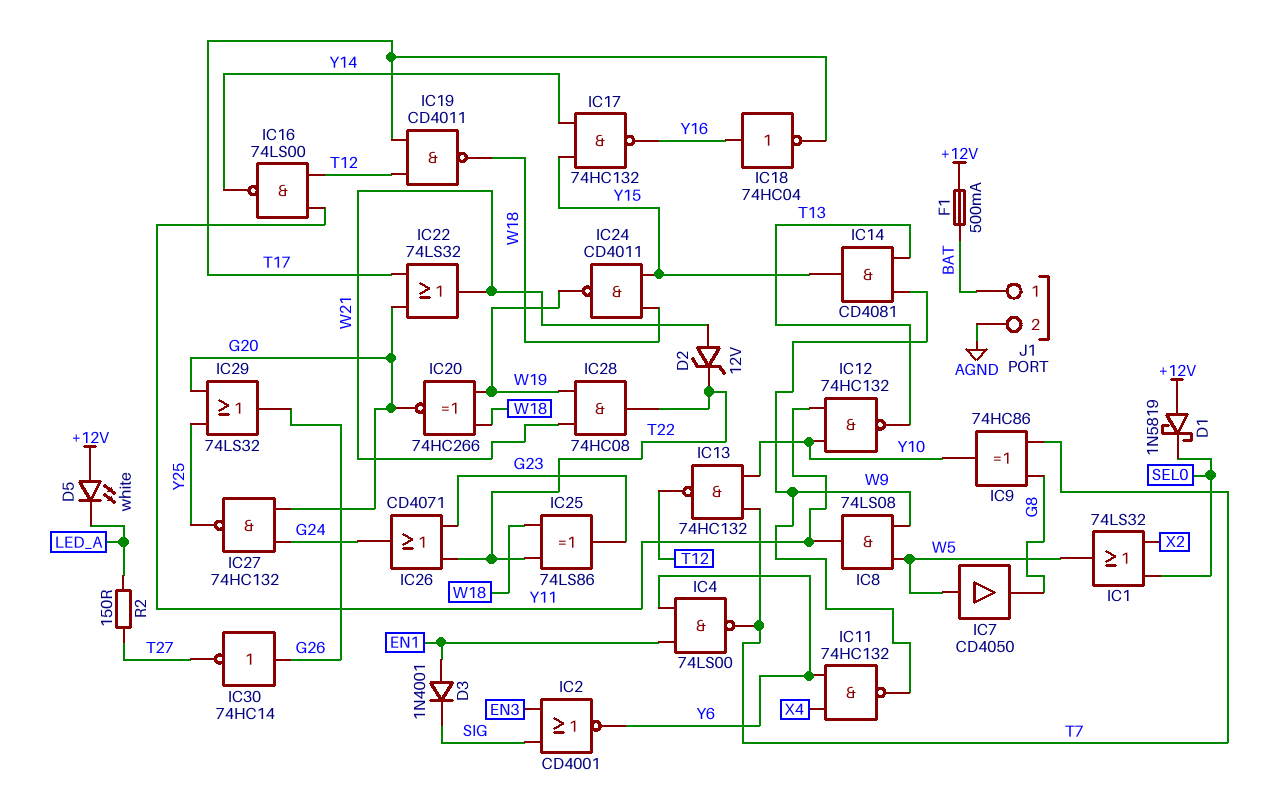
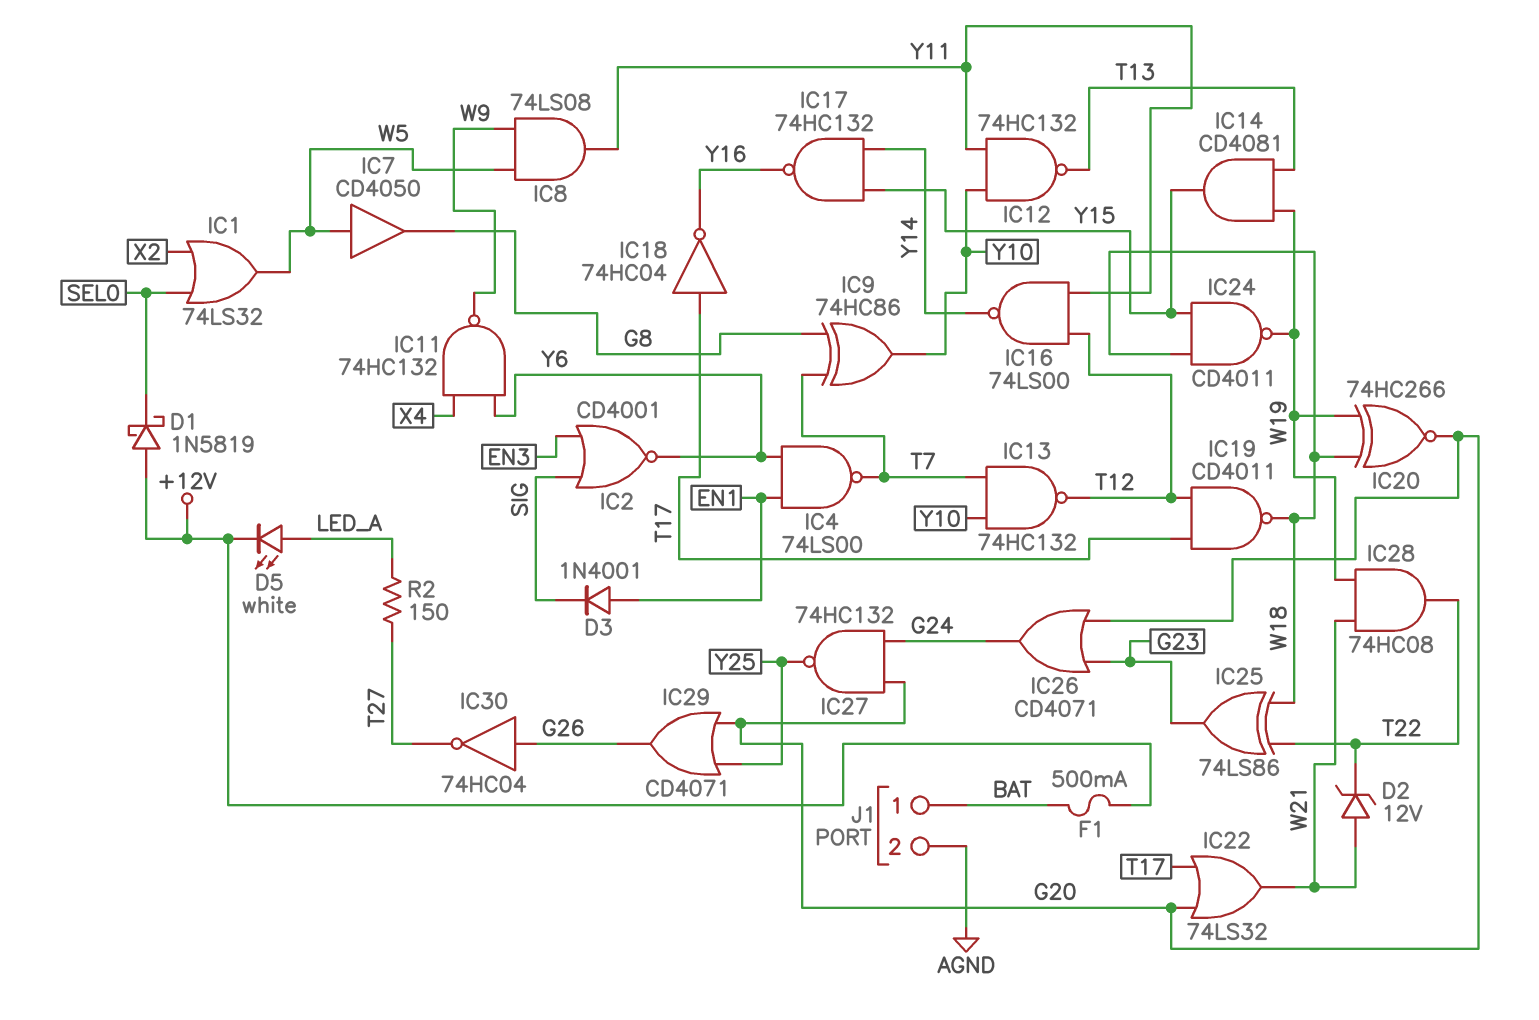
D5: LED white (A +12V, K LED_A) -> LED white (A LED_A, K +12V)
IC14: AND CD4081 (in T13, in W9, out Y15) -> AND CD4081 (in T13, in W19, out Y15)
IC18: NOT 74HC04 (in Y16, out T17) -> NOT 74HC04 (in T17, out Y16)
IC26: OR CD4071 (in G23, in T22, out G24) -> OR CD4071 (in G20, in G23, out G24)
IC29: OR 74LS32 (in G20, in Y25, out G26) -> OR CD4071 (in G20, in Y25, out G26)
IC30: NOT 74HC14 (in G26, out T27) -> NOT 74HC04 (in G26, out T27)

